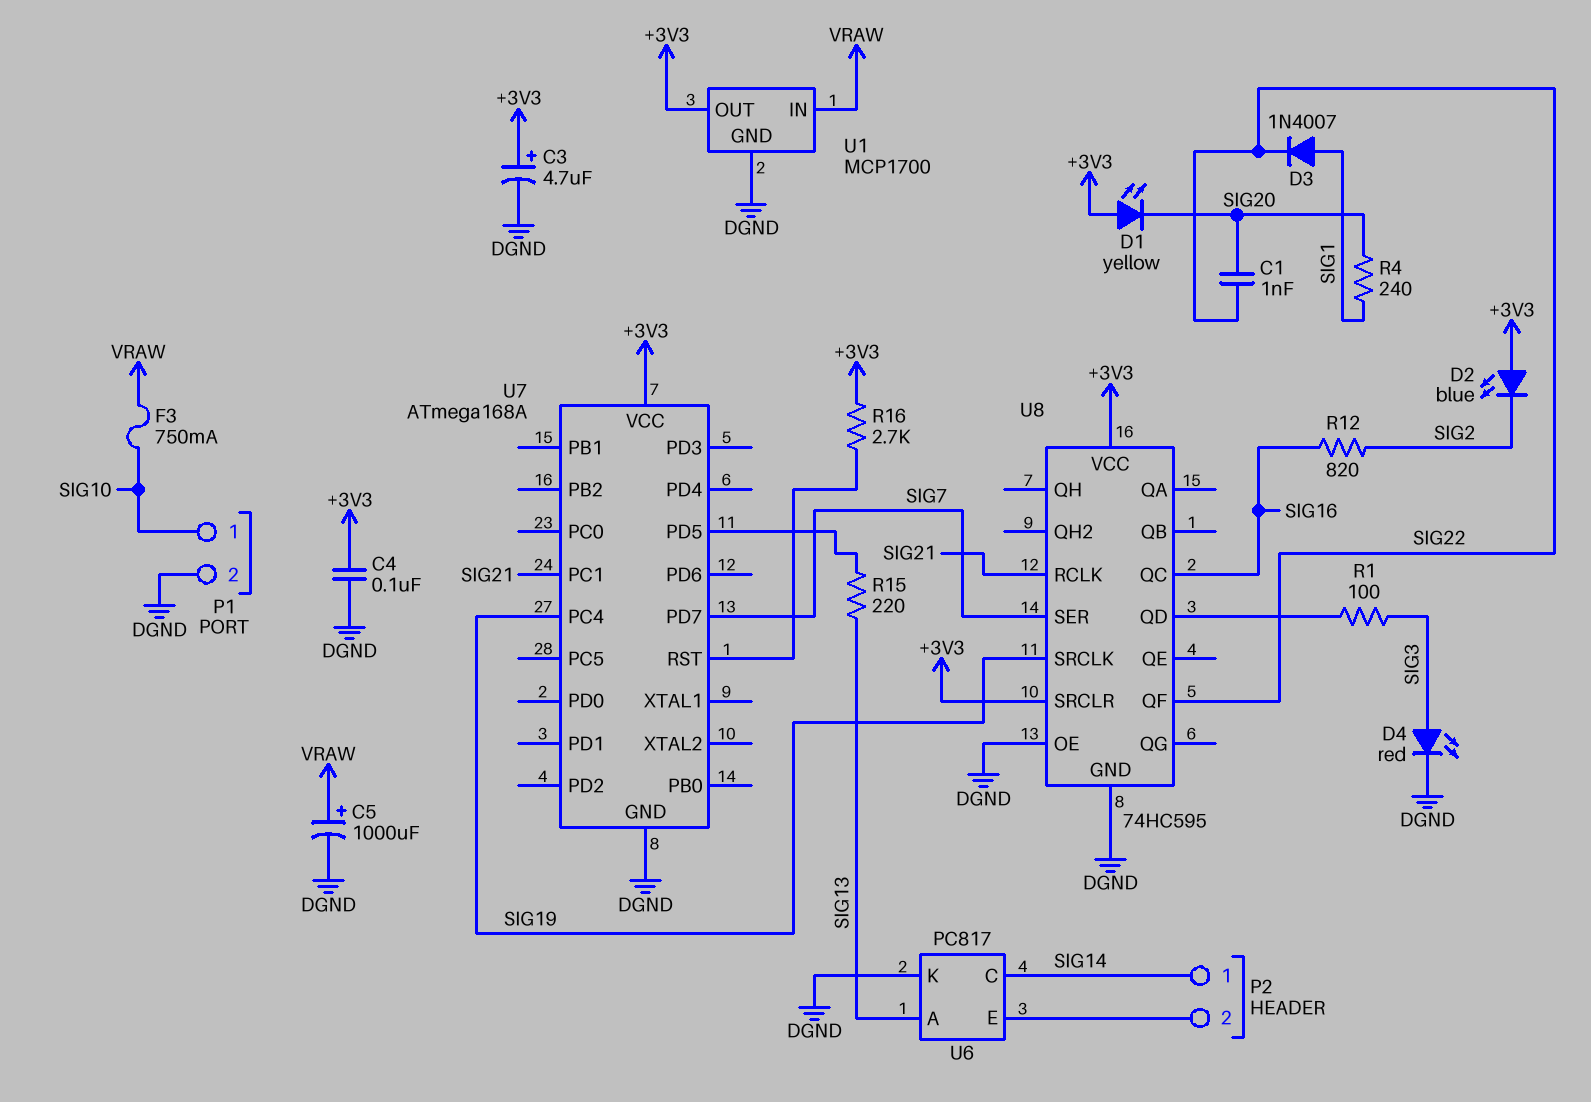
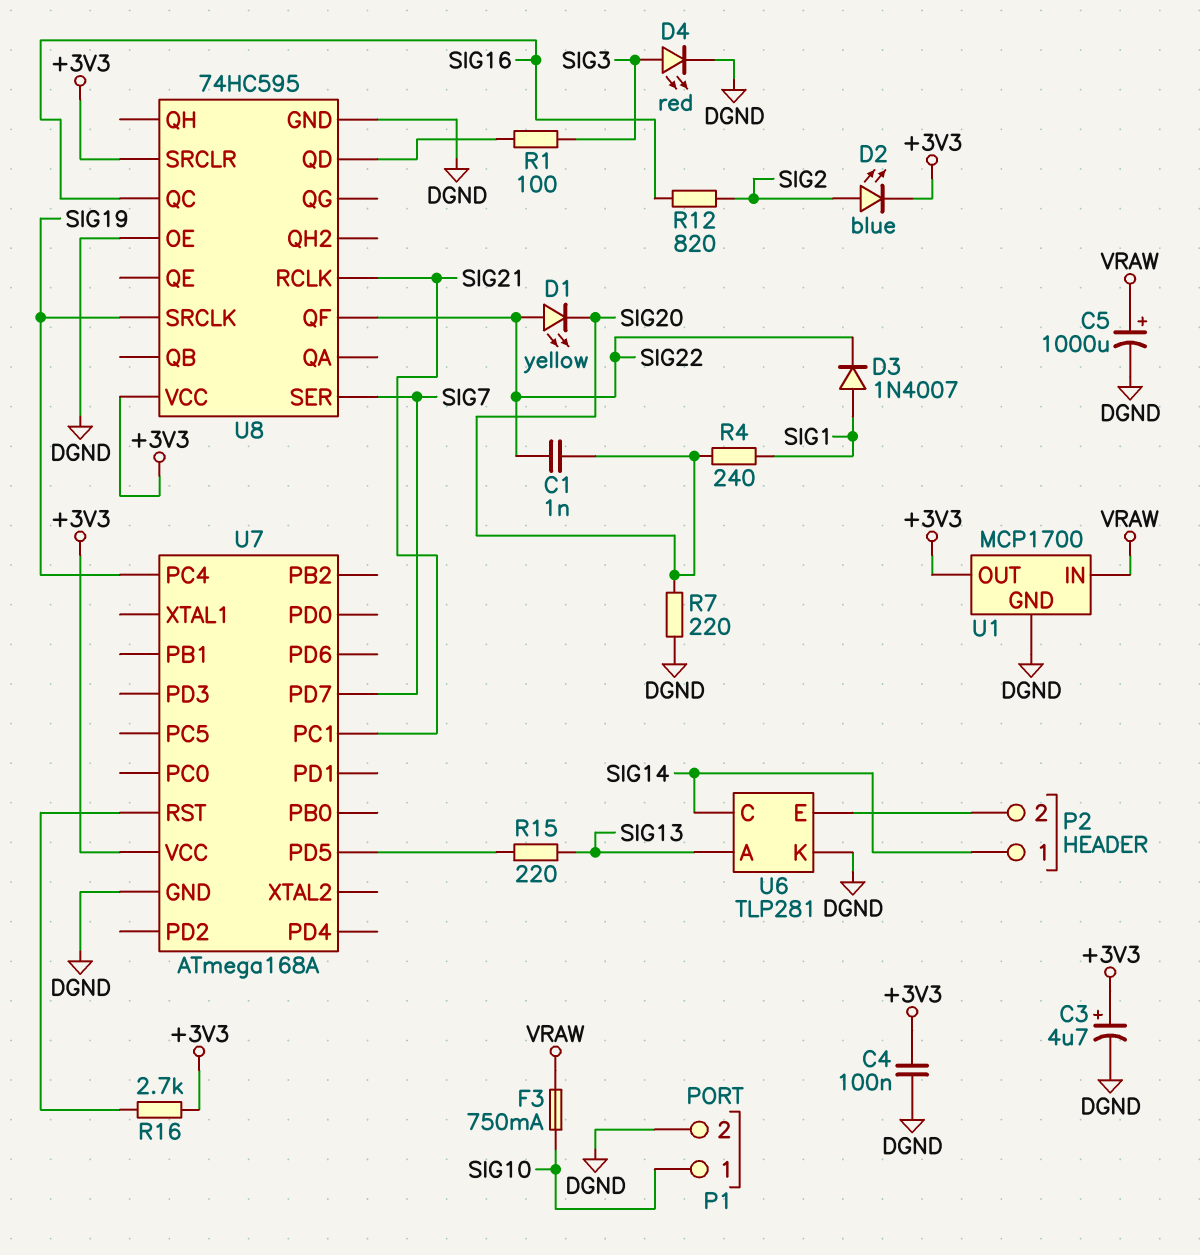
D1: LED yellow (A +3V3, K SIG20) -> LED yellow (A SIG22, K SIG20)
D2: LED blue (A +3V3, K SIG2) -> LED blue (A SIG2, K +3V3)
R7: none -> 220 (DGND, SIG20)
U6: PC817 -> TLP281

